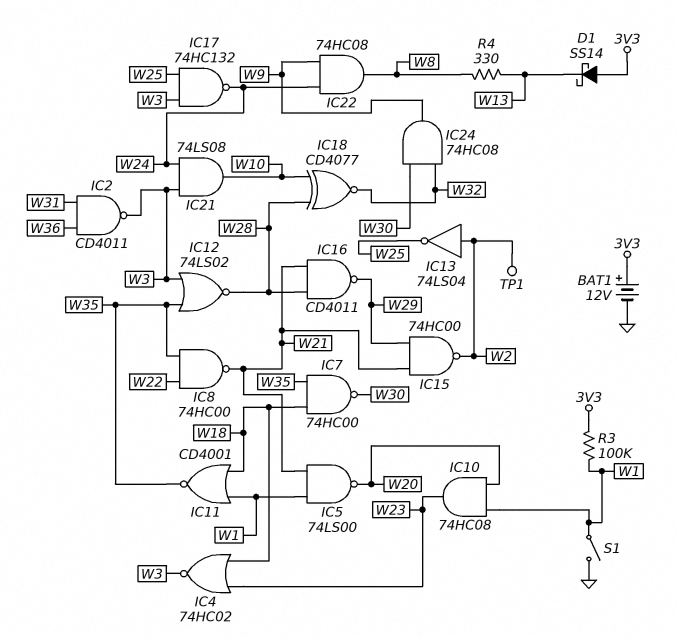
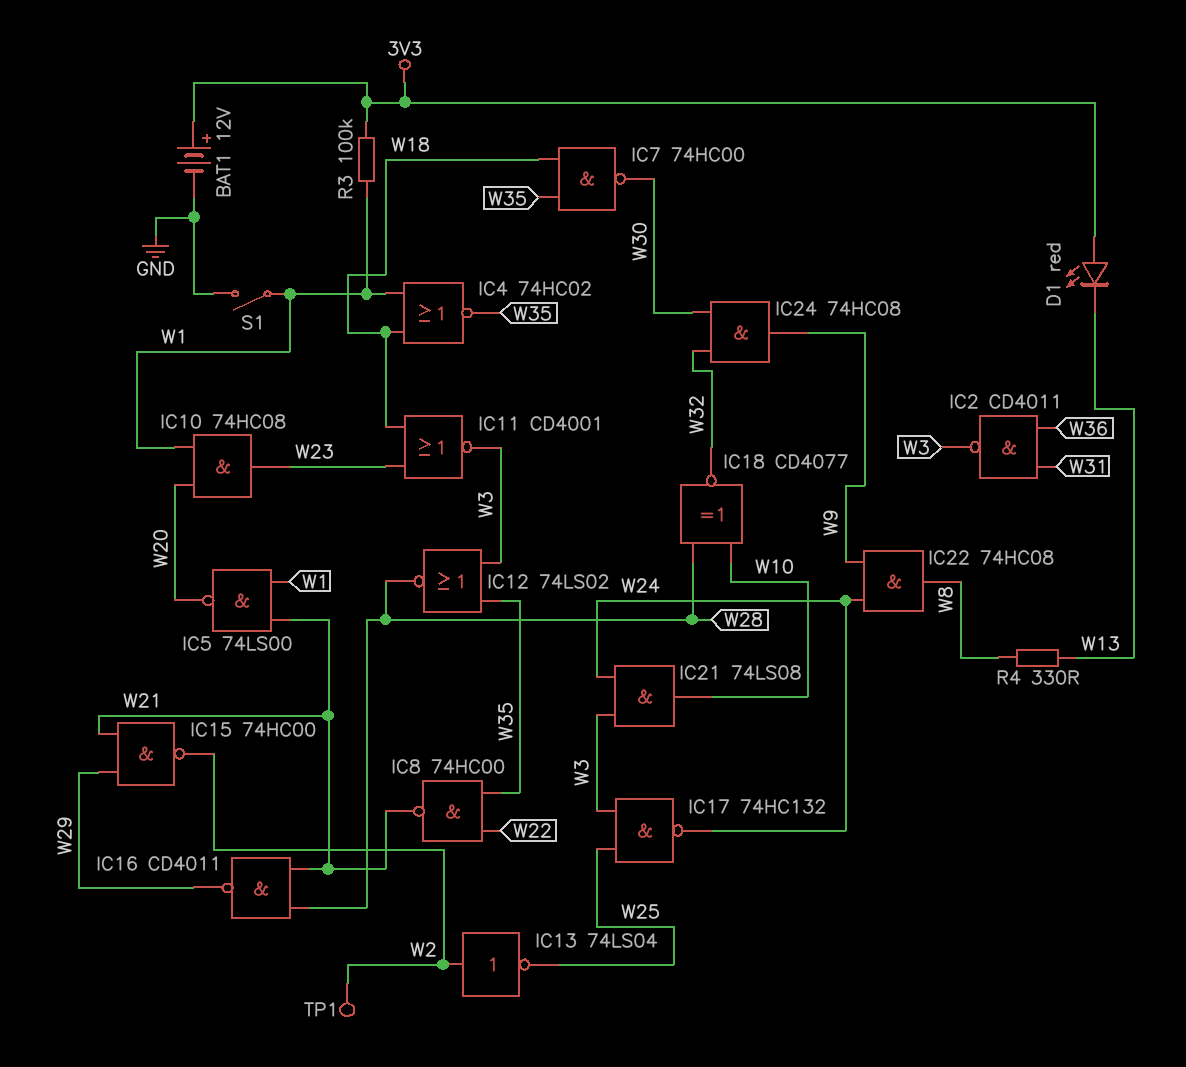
D1: schottky SS14 (A 3V3, K W13) -> LED red (A 3V3, K W13)
IC4: NOR 74HC02 (in W18, in W23, out W3) -> NOR 74HC02 (in W1, in W18, out W35)
IC11: NOR CD4001 (in W1, in W18, out W35) -> NOR CD4001 (in W18, in W23, out W3)

